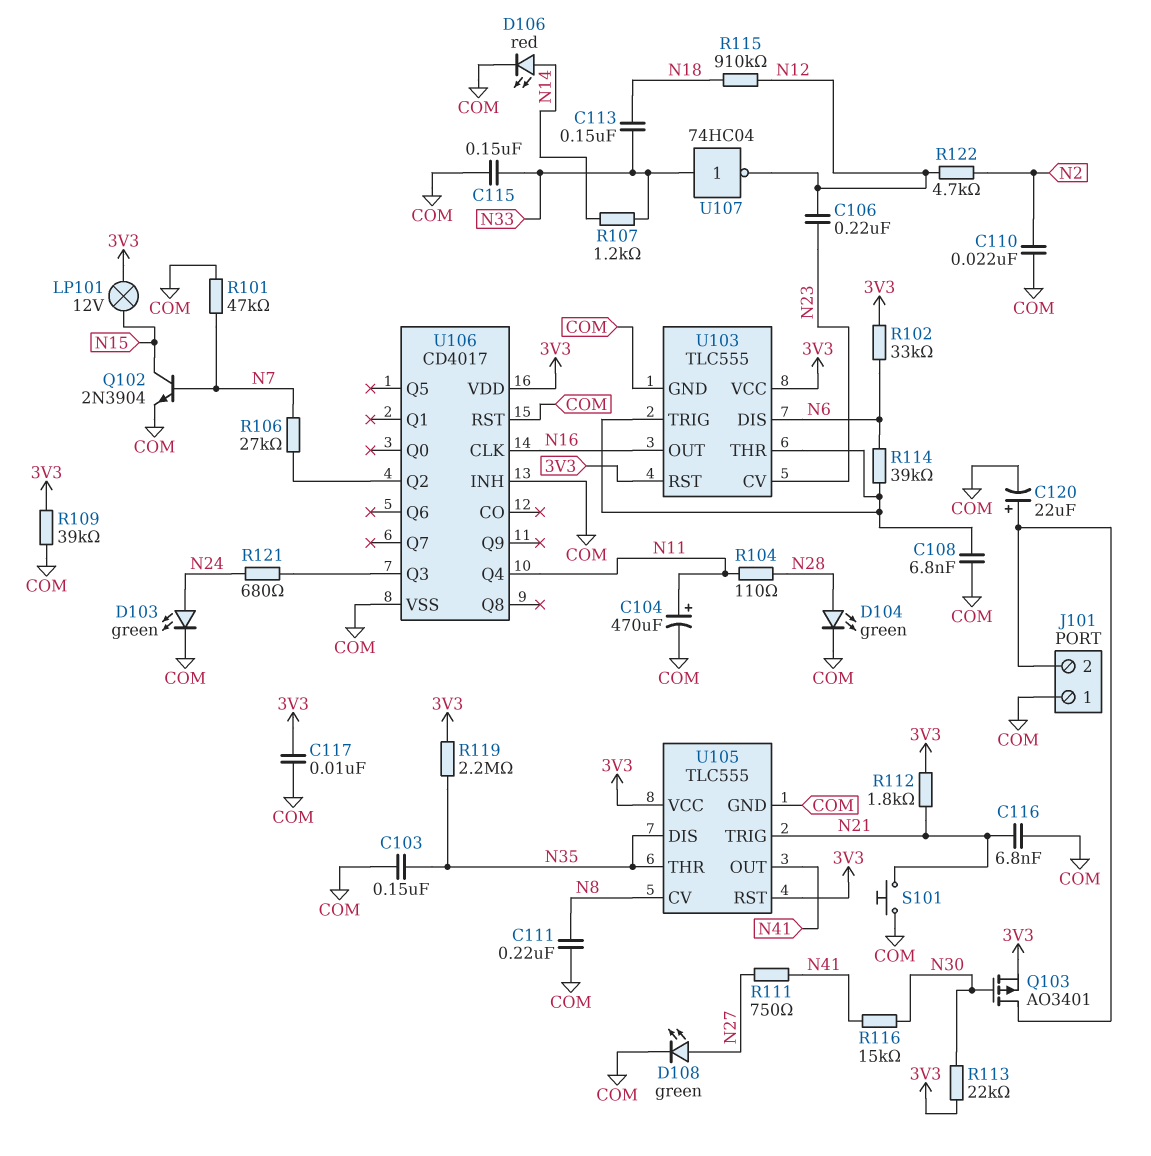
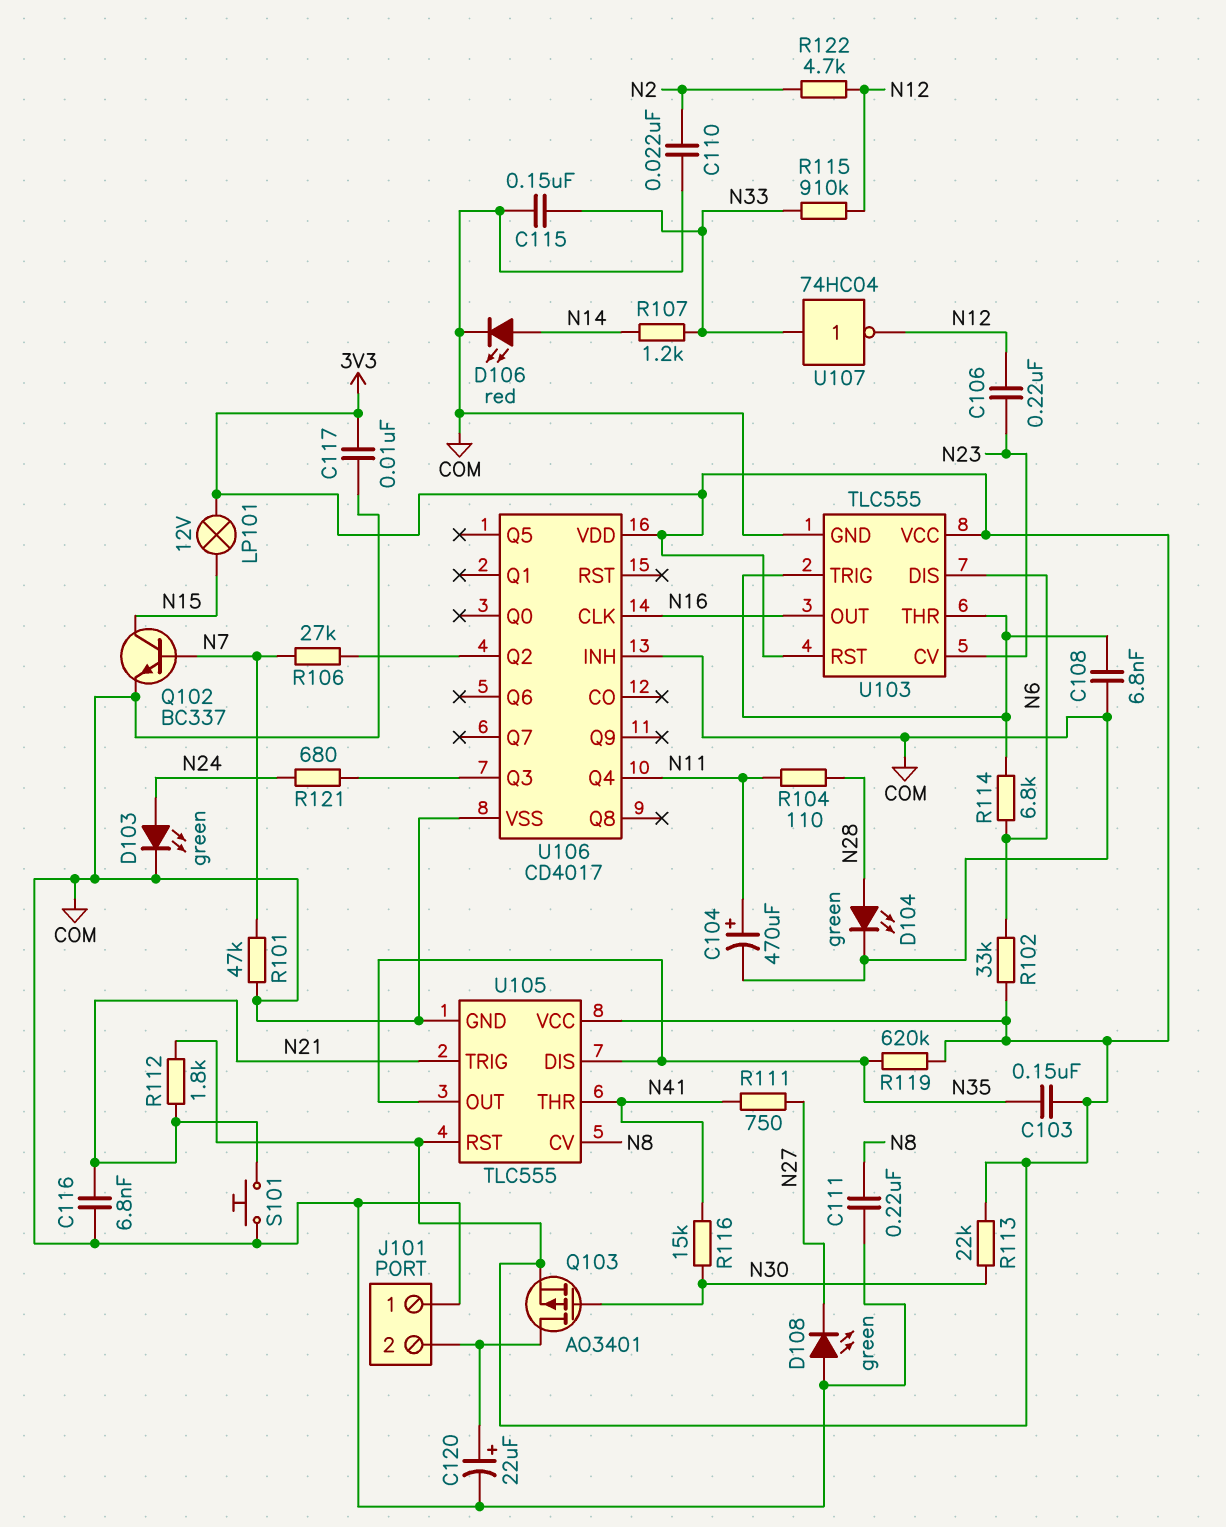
C103: 150nF (COM, N35) -> 150nF (3V3, N35)
C113: 150nF (N18, N33) -> none
D108: LED green (A N27, K COM) -> LED green (A COM, K N27)
Q102: NPN 2N3904 (B N7, C N15, E COM) -> NPN BC337 (B N7, C N15, E COM)
R109: 39k (3V3, COM) -> none
R114: 39k (N6, U103/THR) -> 6.8k (N6, U103/THR)
R115: 910k (N12, N18) -> 910k (N12, N33)
R119: 2.2M (3V3, N35) -> 620k (3V3, N35)
U105 pin OUT: N41 -> N35
U105 pin THR: N35 -> N41
U106 pin RST: COM -> none

